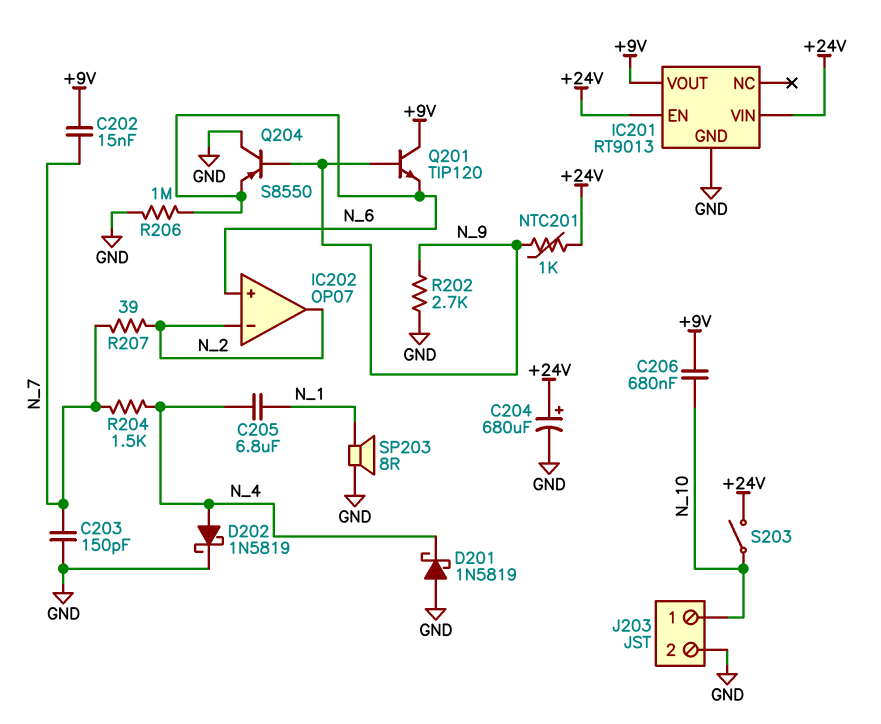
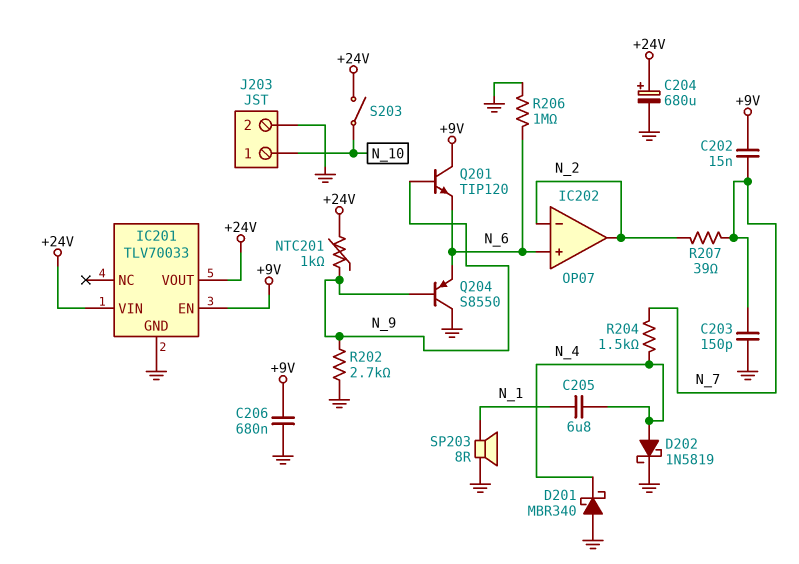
C206: 680nF (+9V, N_10) -> 680nF (+9V, GND)
D201: schottky 1N5819 (A GND, K N_4) -> schottky MBR340 (A GND, K N_4)
IC201: RT9013 -> TLV70033
IC201 pin EN: +24V -> +9V
IC201 pin VOUT: +9V -> +24V

